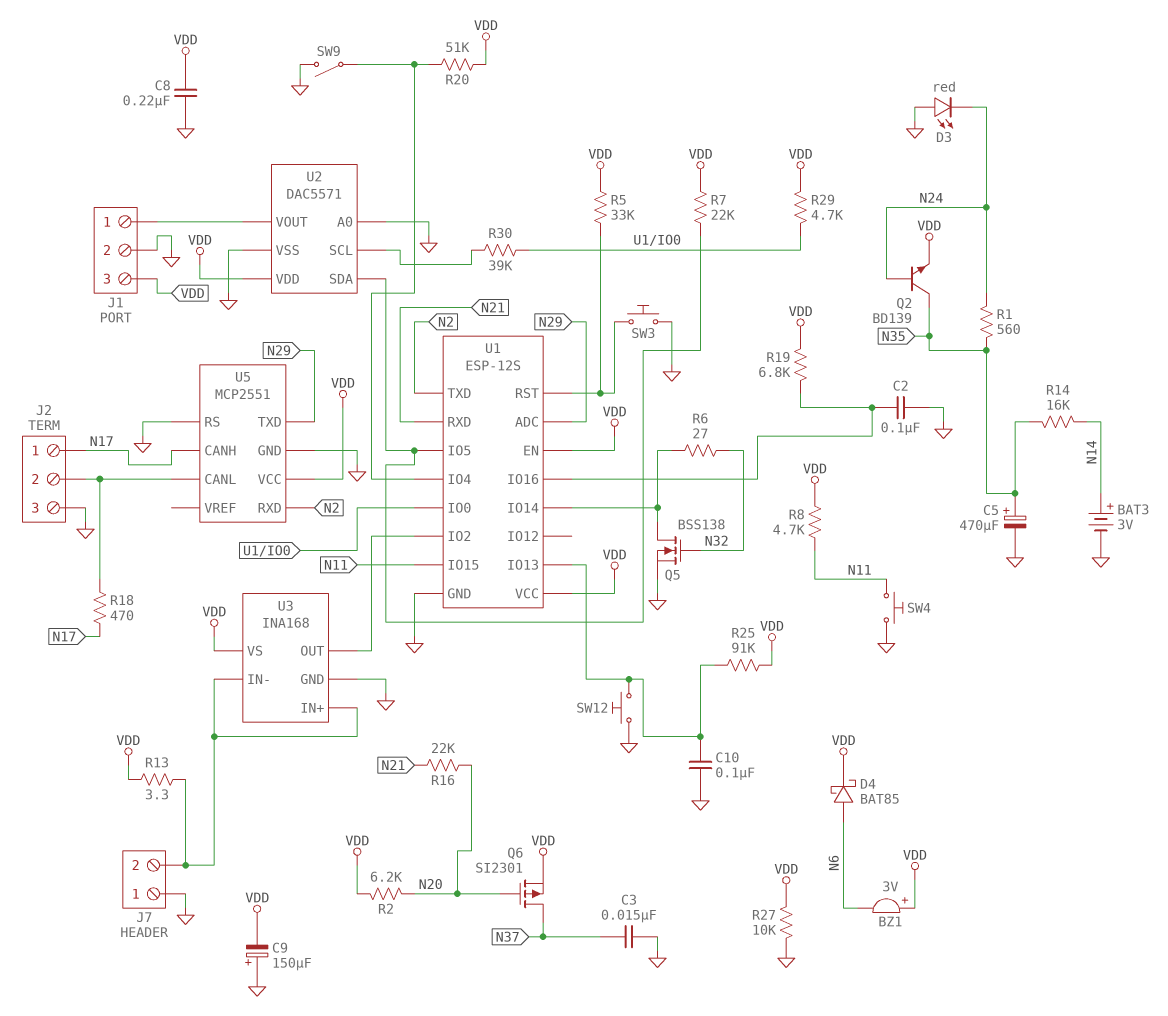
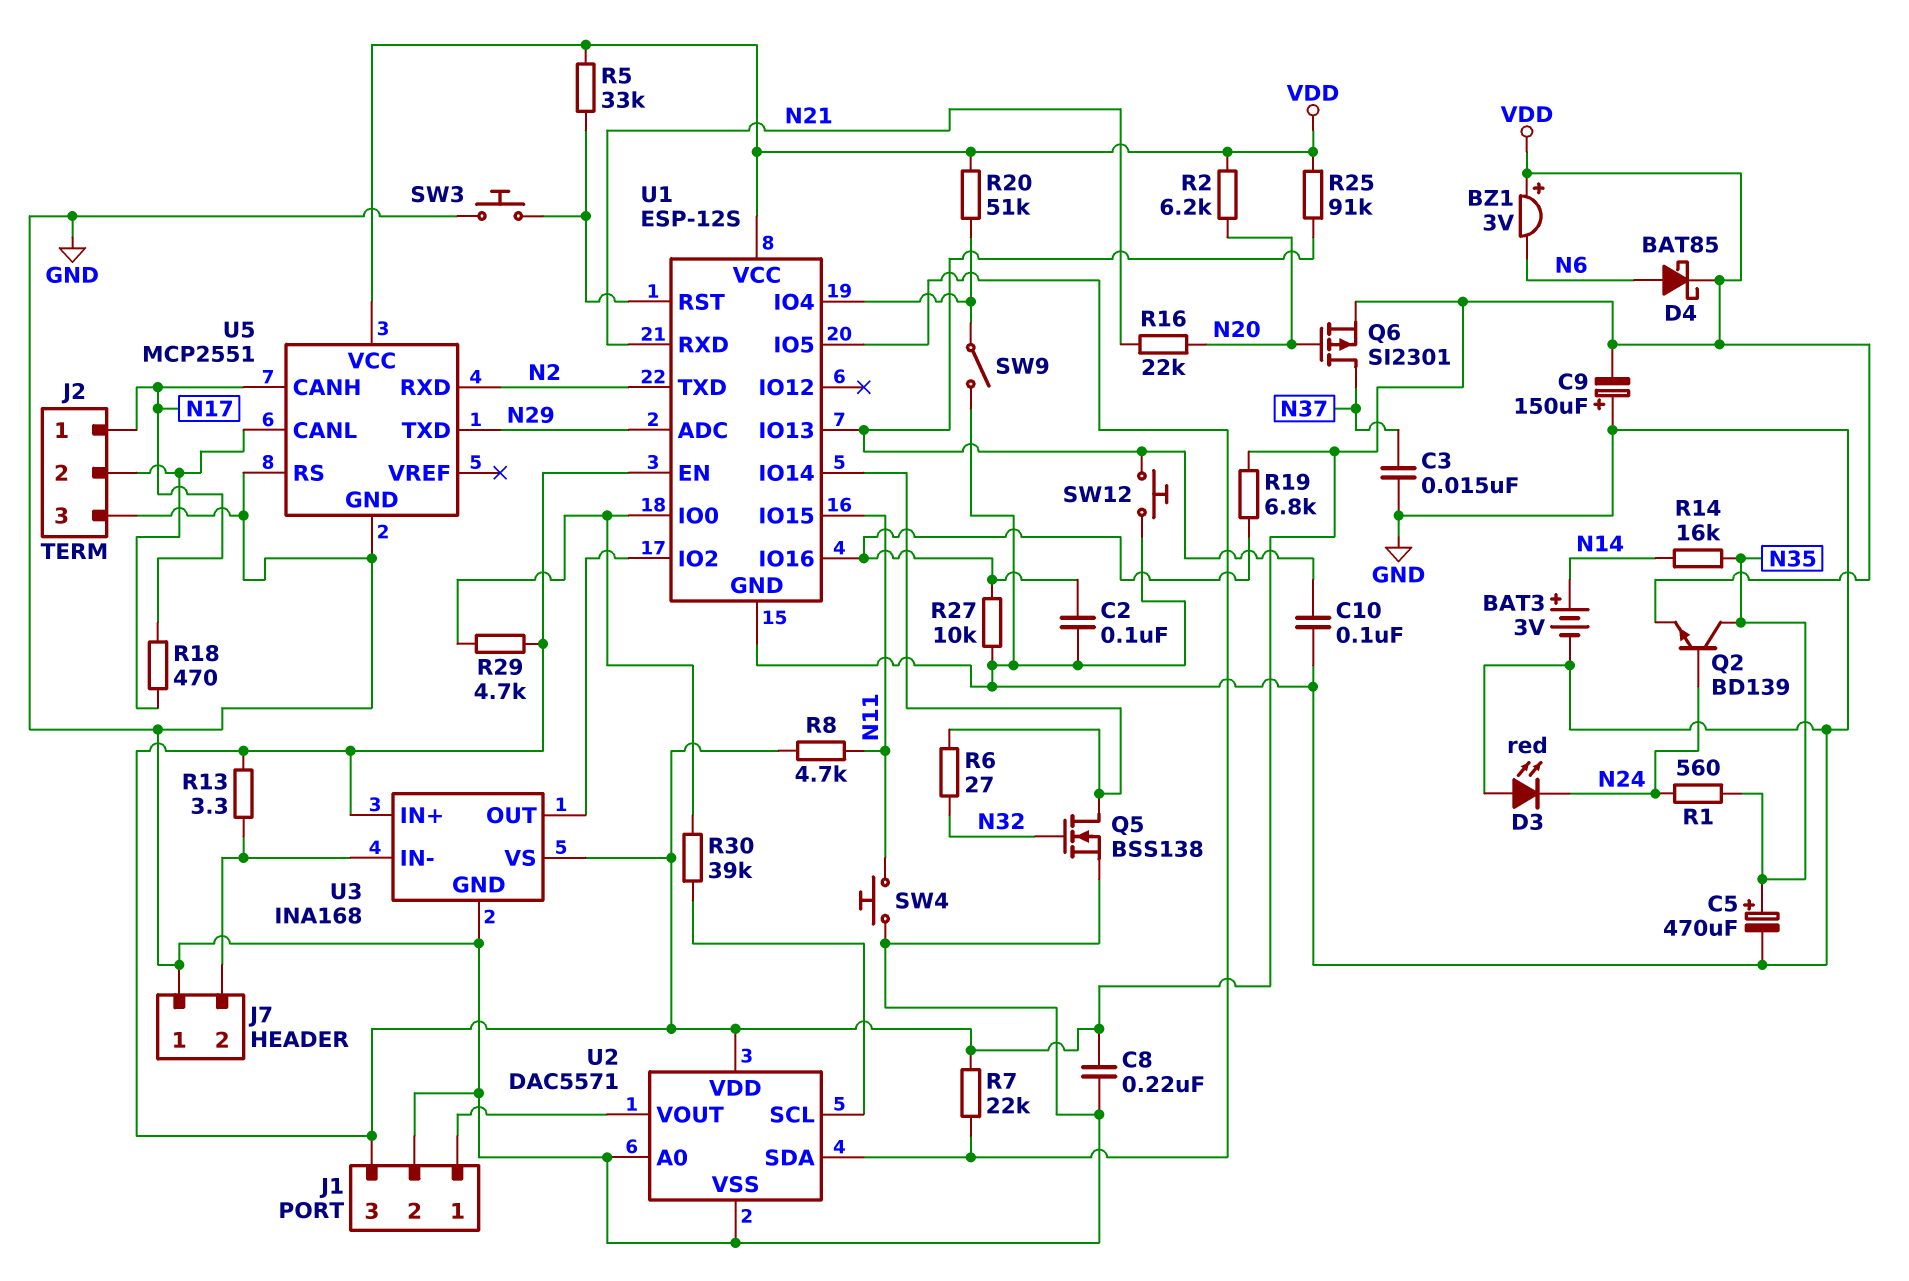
R27: 10k (GND, VDD) -> 10k (GND, U1/IO16)
U3 pin IN+: J7/2 -> VDD

